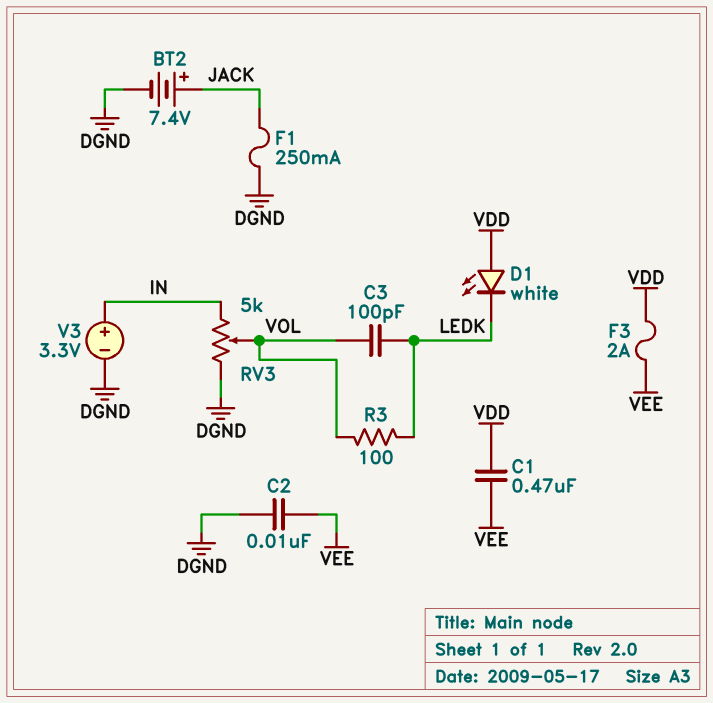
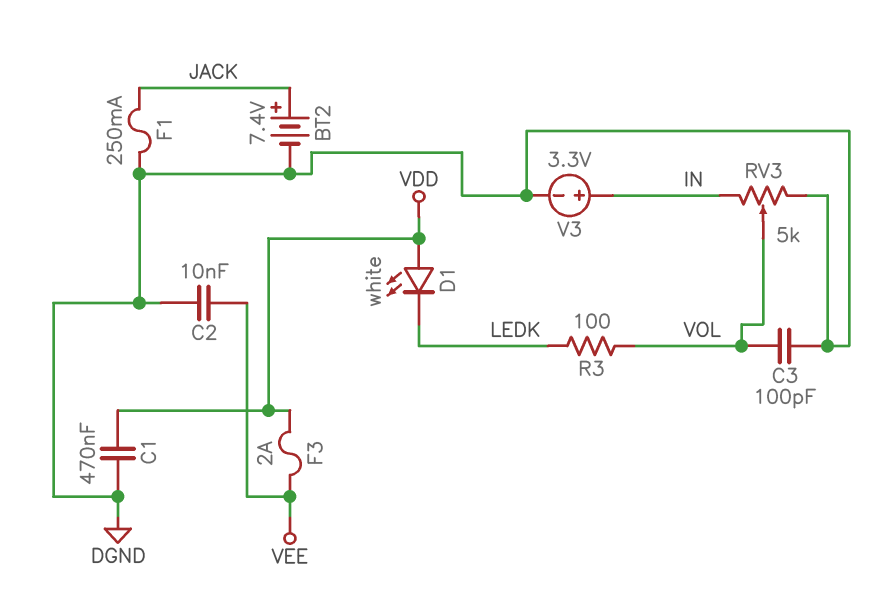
C1: 470nF (VDD, VEE) -> 470nF (DGND, VDD)
C3: 100pF (LEDK, VOL) -> 100pF (DGND, VOL)

